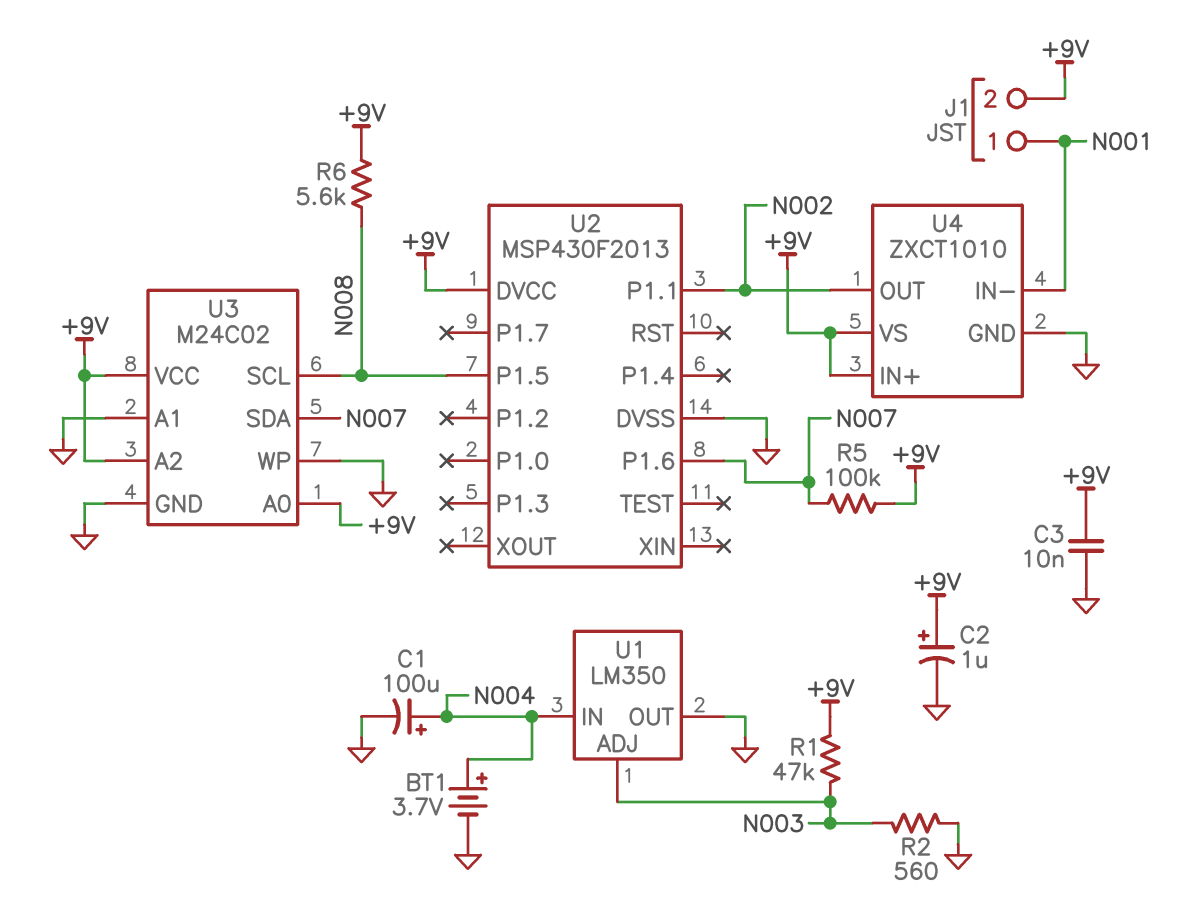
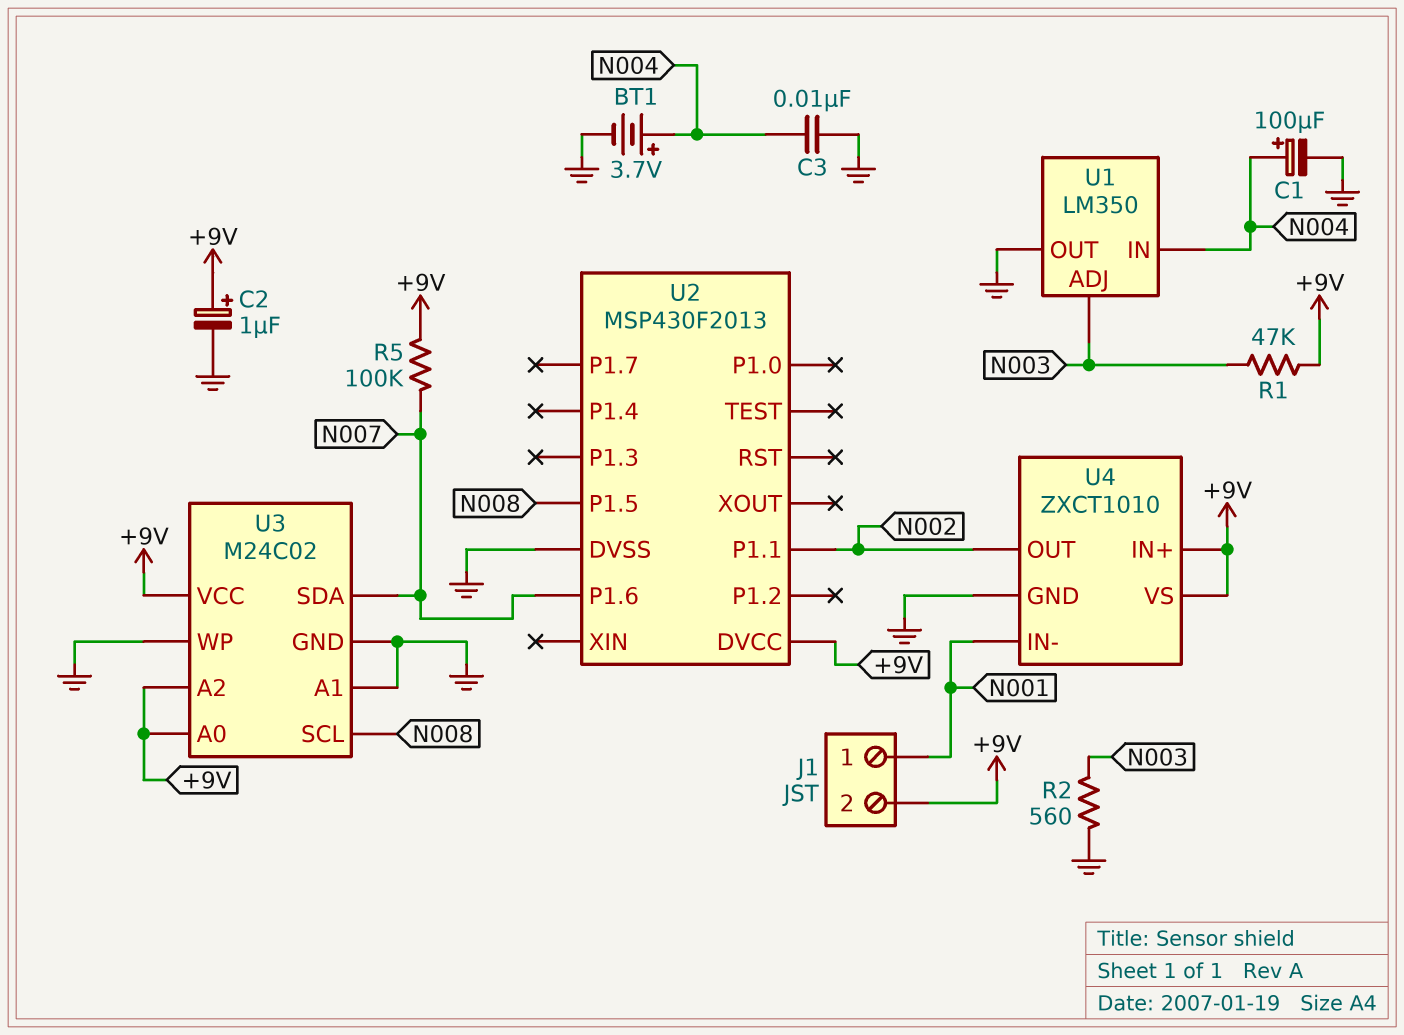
C3: 10nF (+9V, GND) -> 10nF (GND, N004)
R6: 5.6k (+9V, N008) -> none

